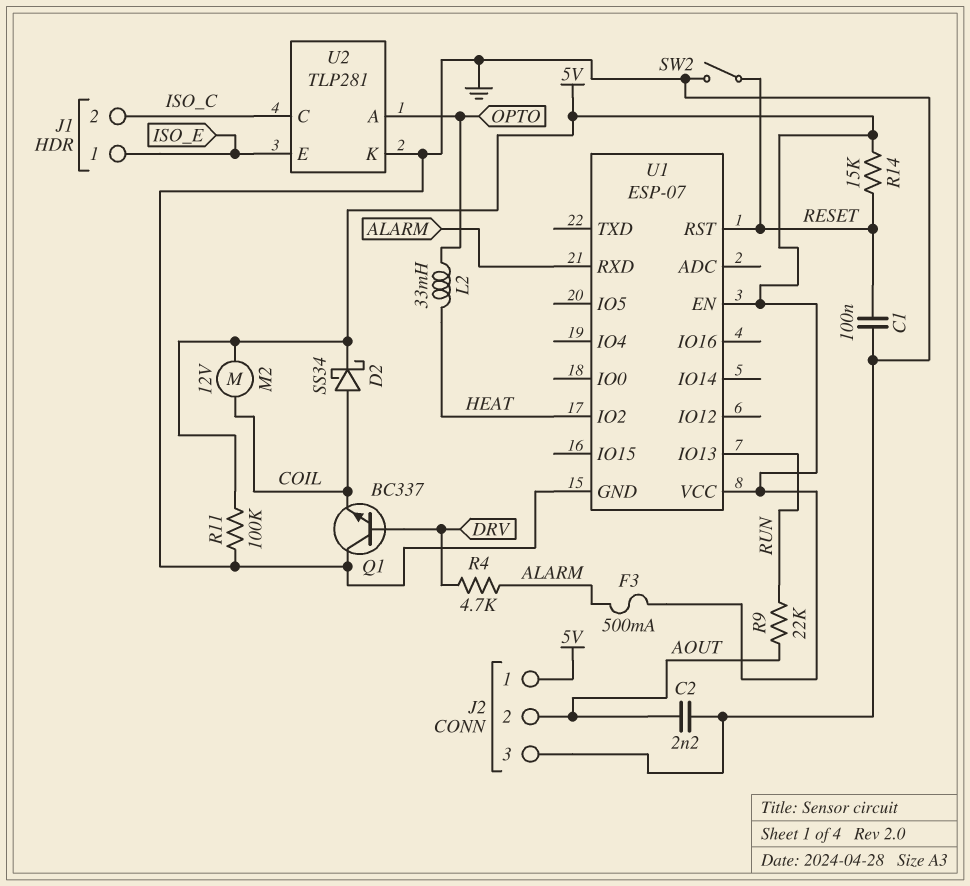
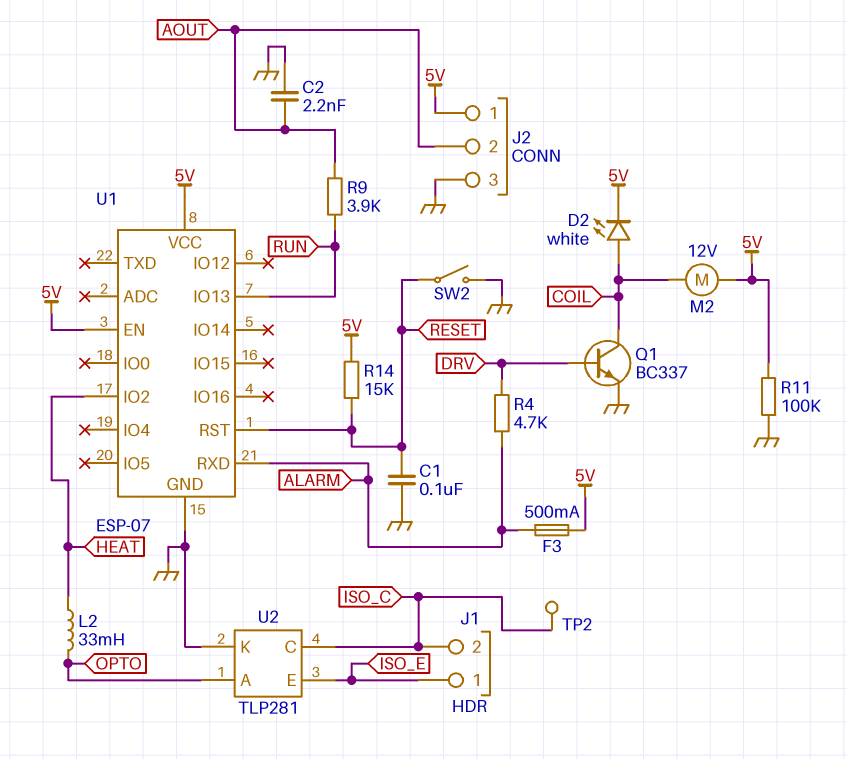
D2: schottky SS34 (A COIL, K 5V) -> LED white (A COIL, K 5V)
Q1: NPN BC337 (B DRV, C GND, E COIL) -> NPN BC337 (B DRV, C COIL, E GND)
R9: 22k (AOUT, RUN) -> 3.9k (AOUT, RUN)
TP2: none -> test point (ISO_C)

